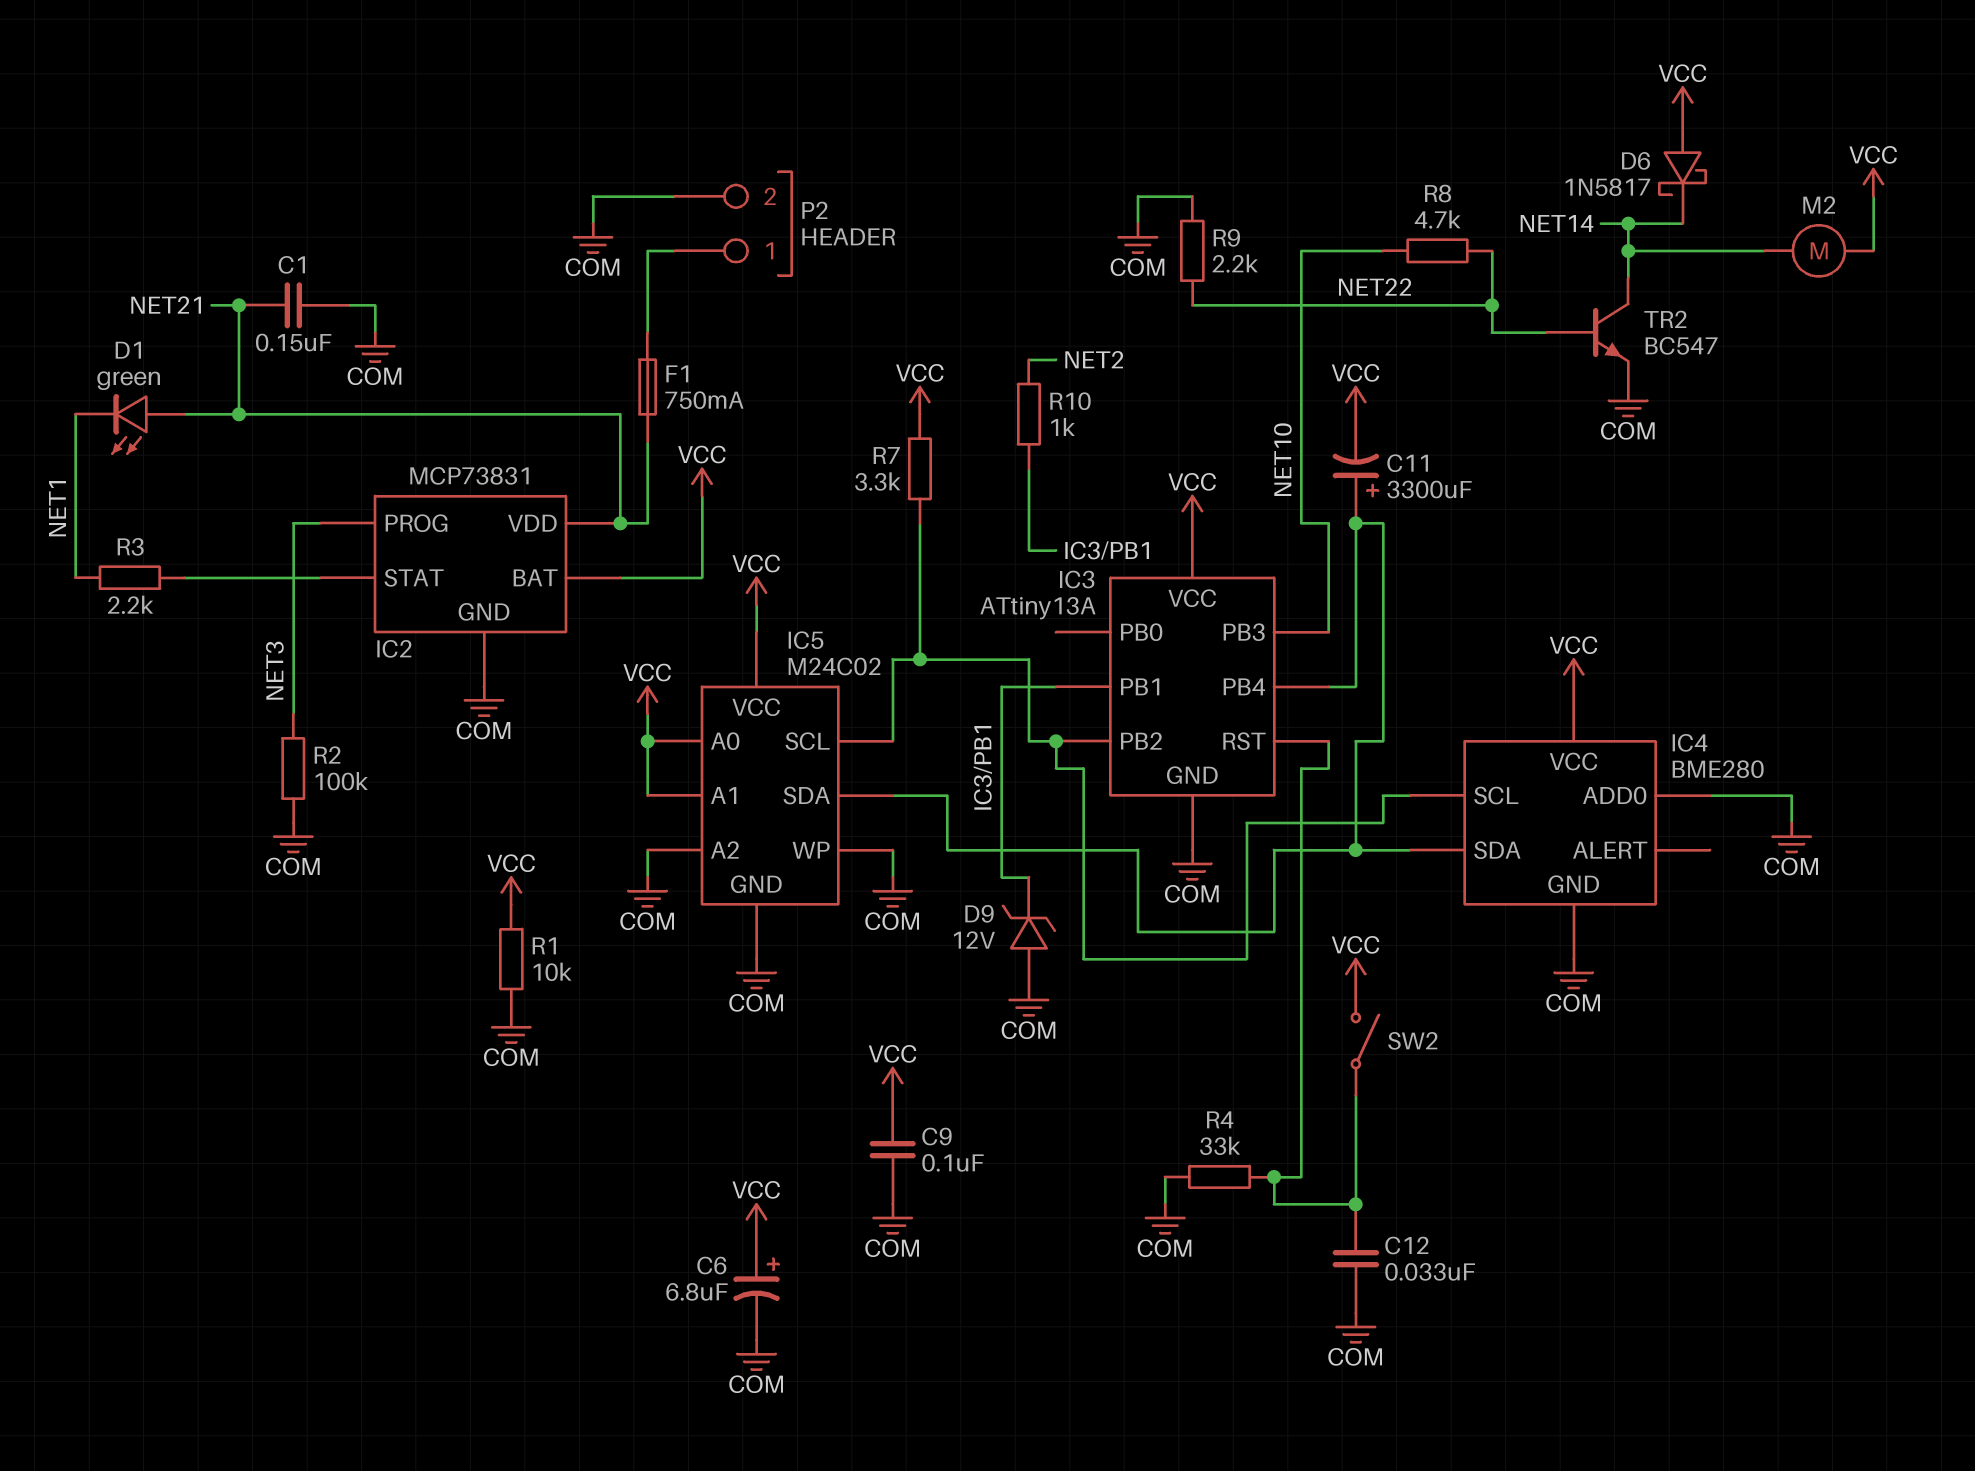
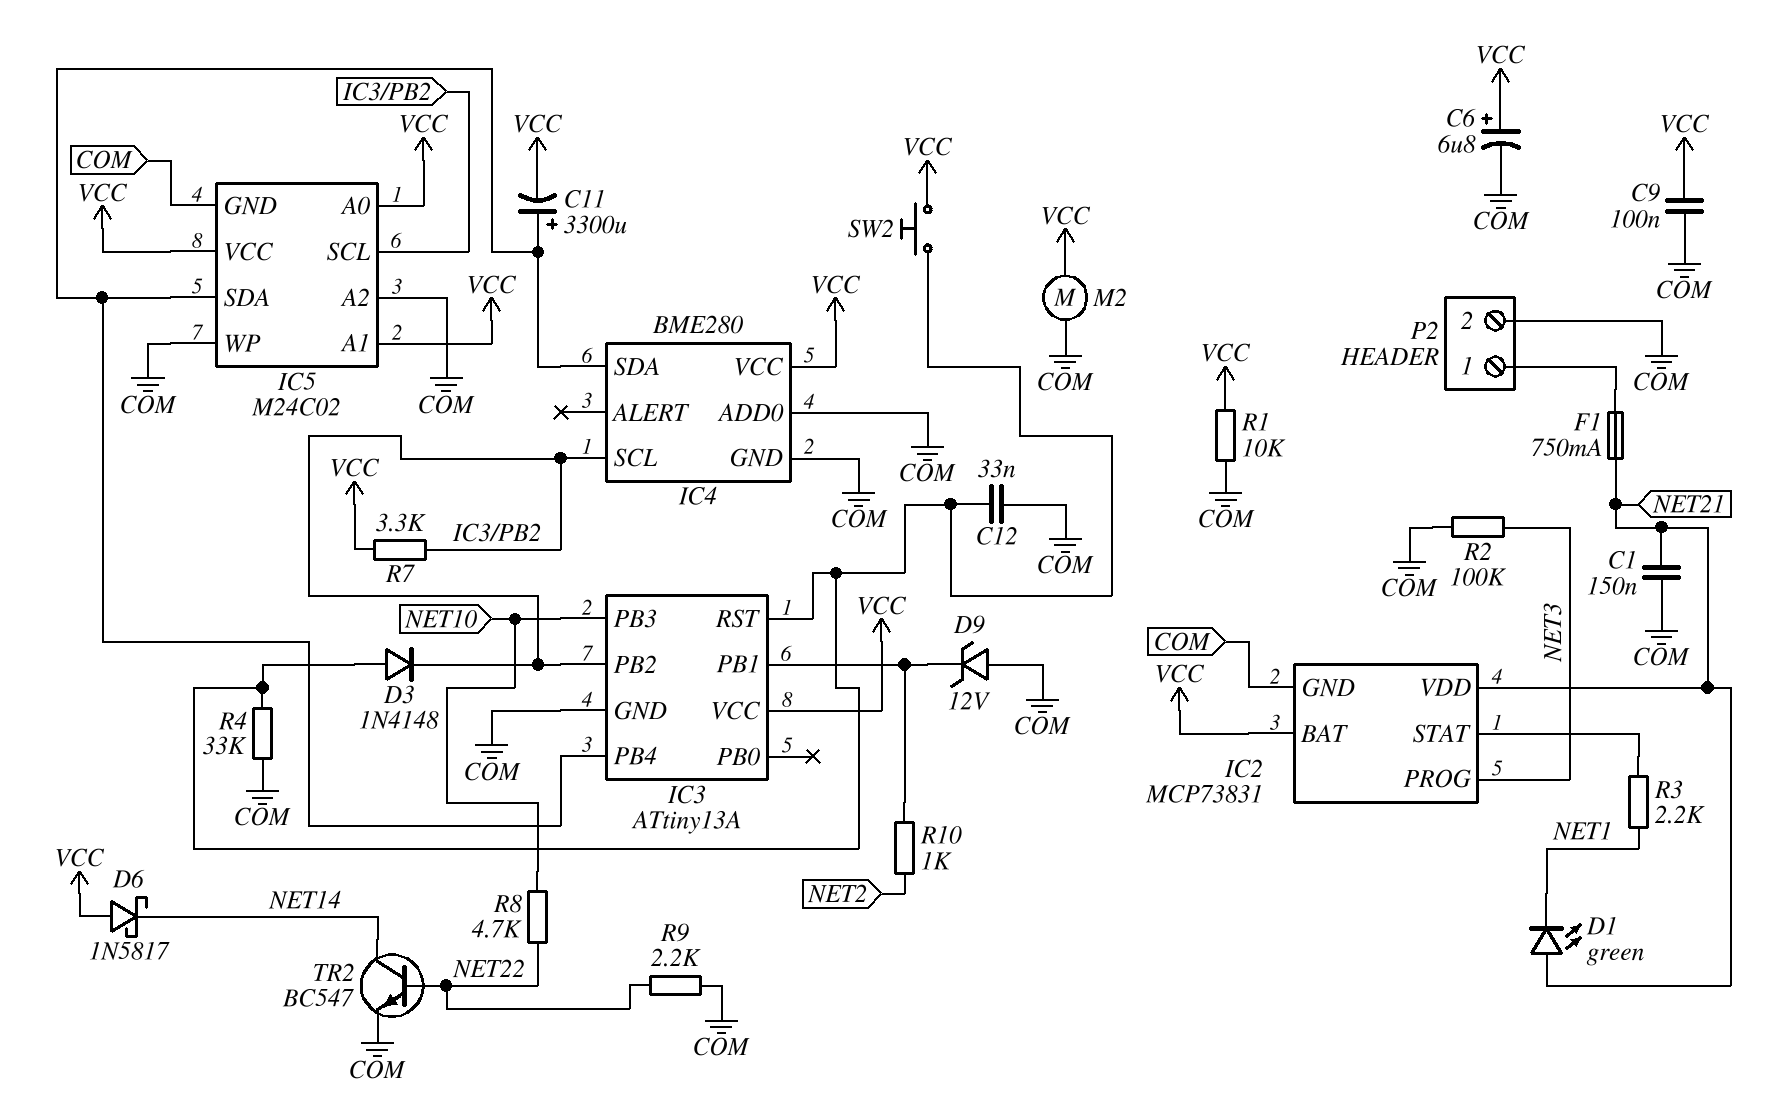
D3: none -> diode 1N4148 (A IC3/RST, K IC3/PB2)
M2: motor (NET14, VCC) -> motor (COM, VCC)
SW2: switch (IC3/RST, VCC) -> button (IC3/RST, VCC)

